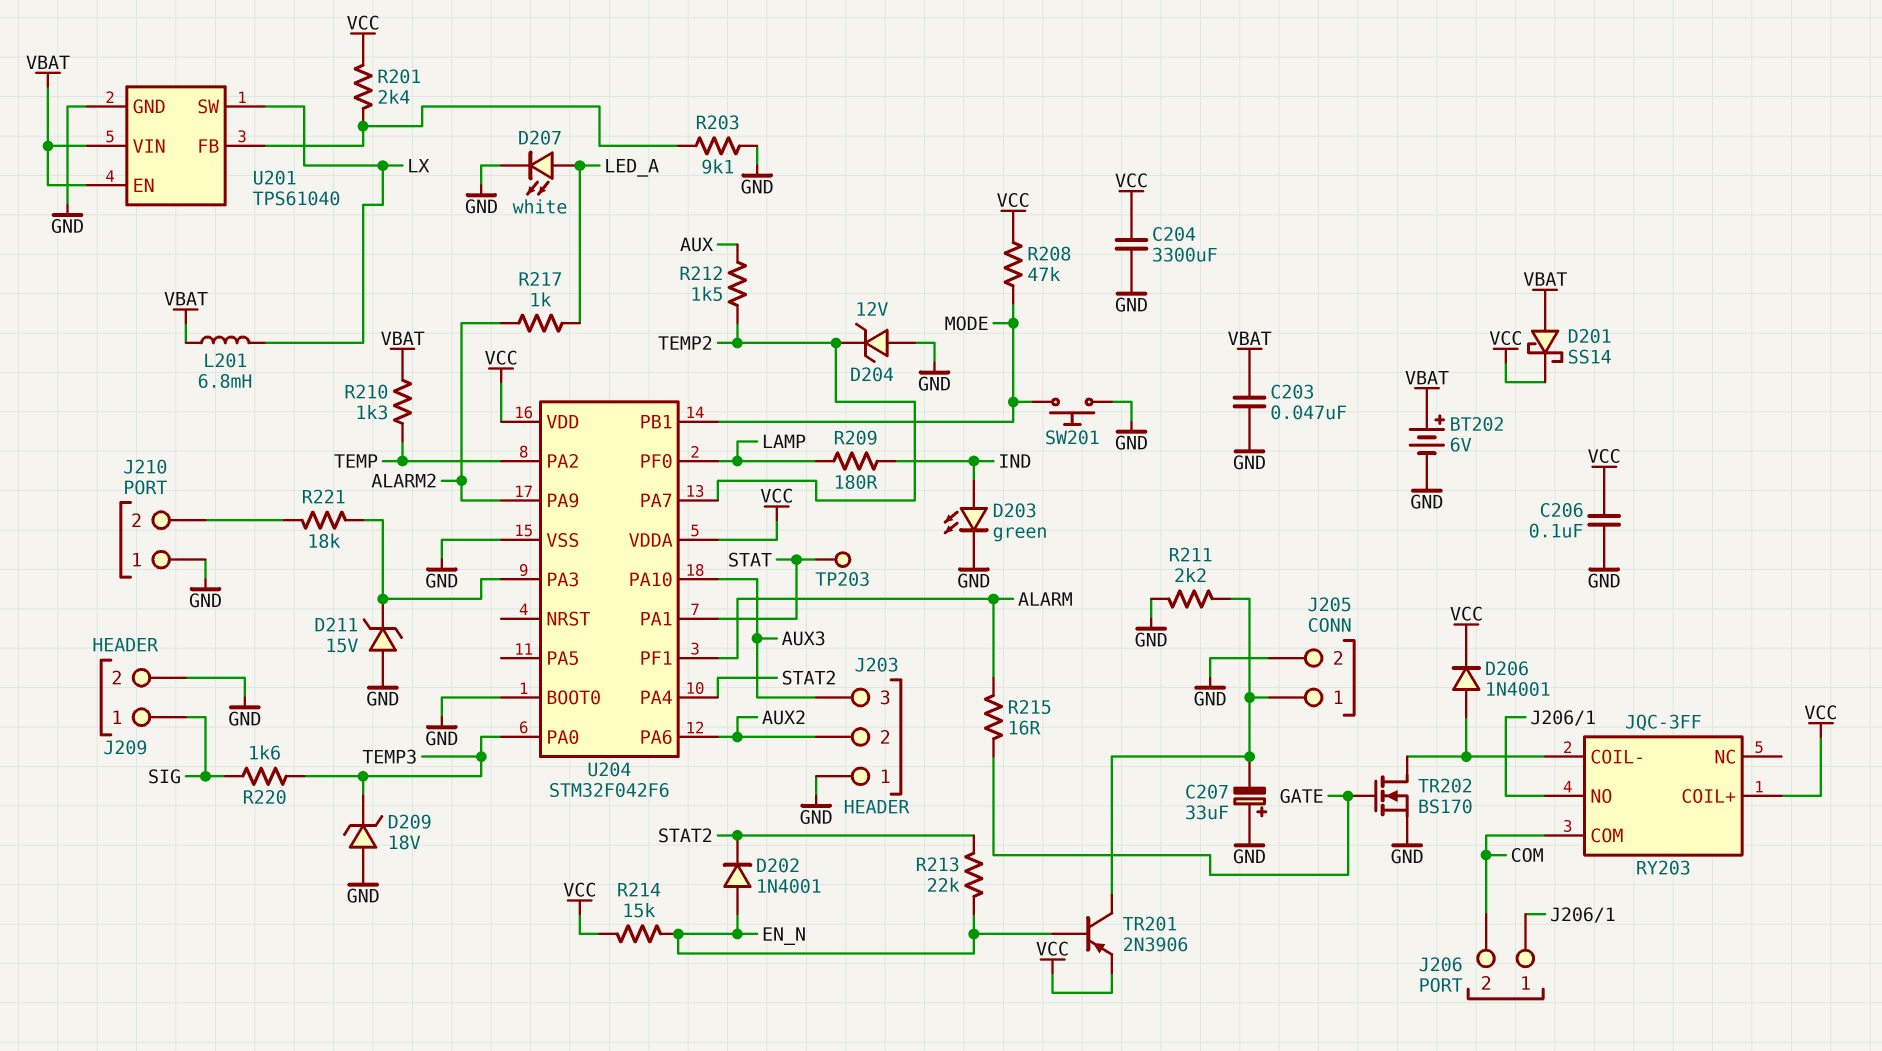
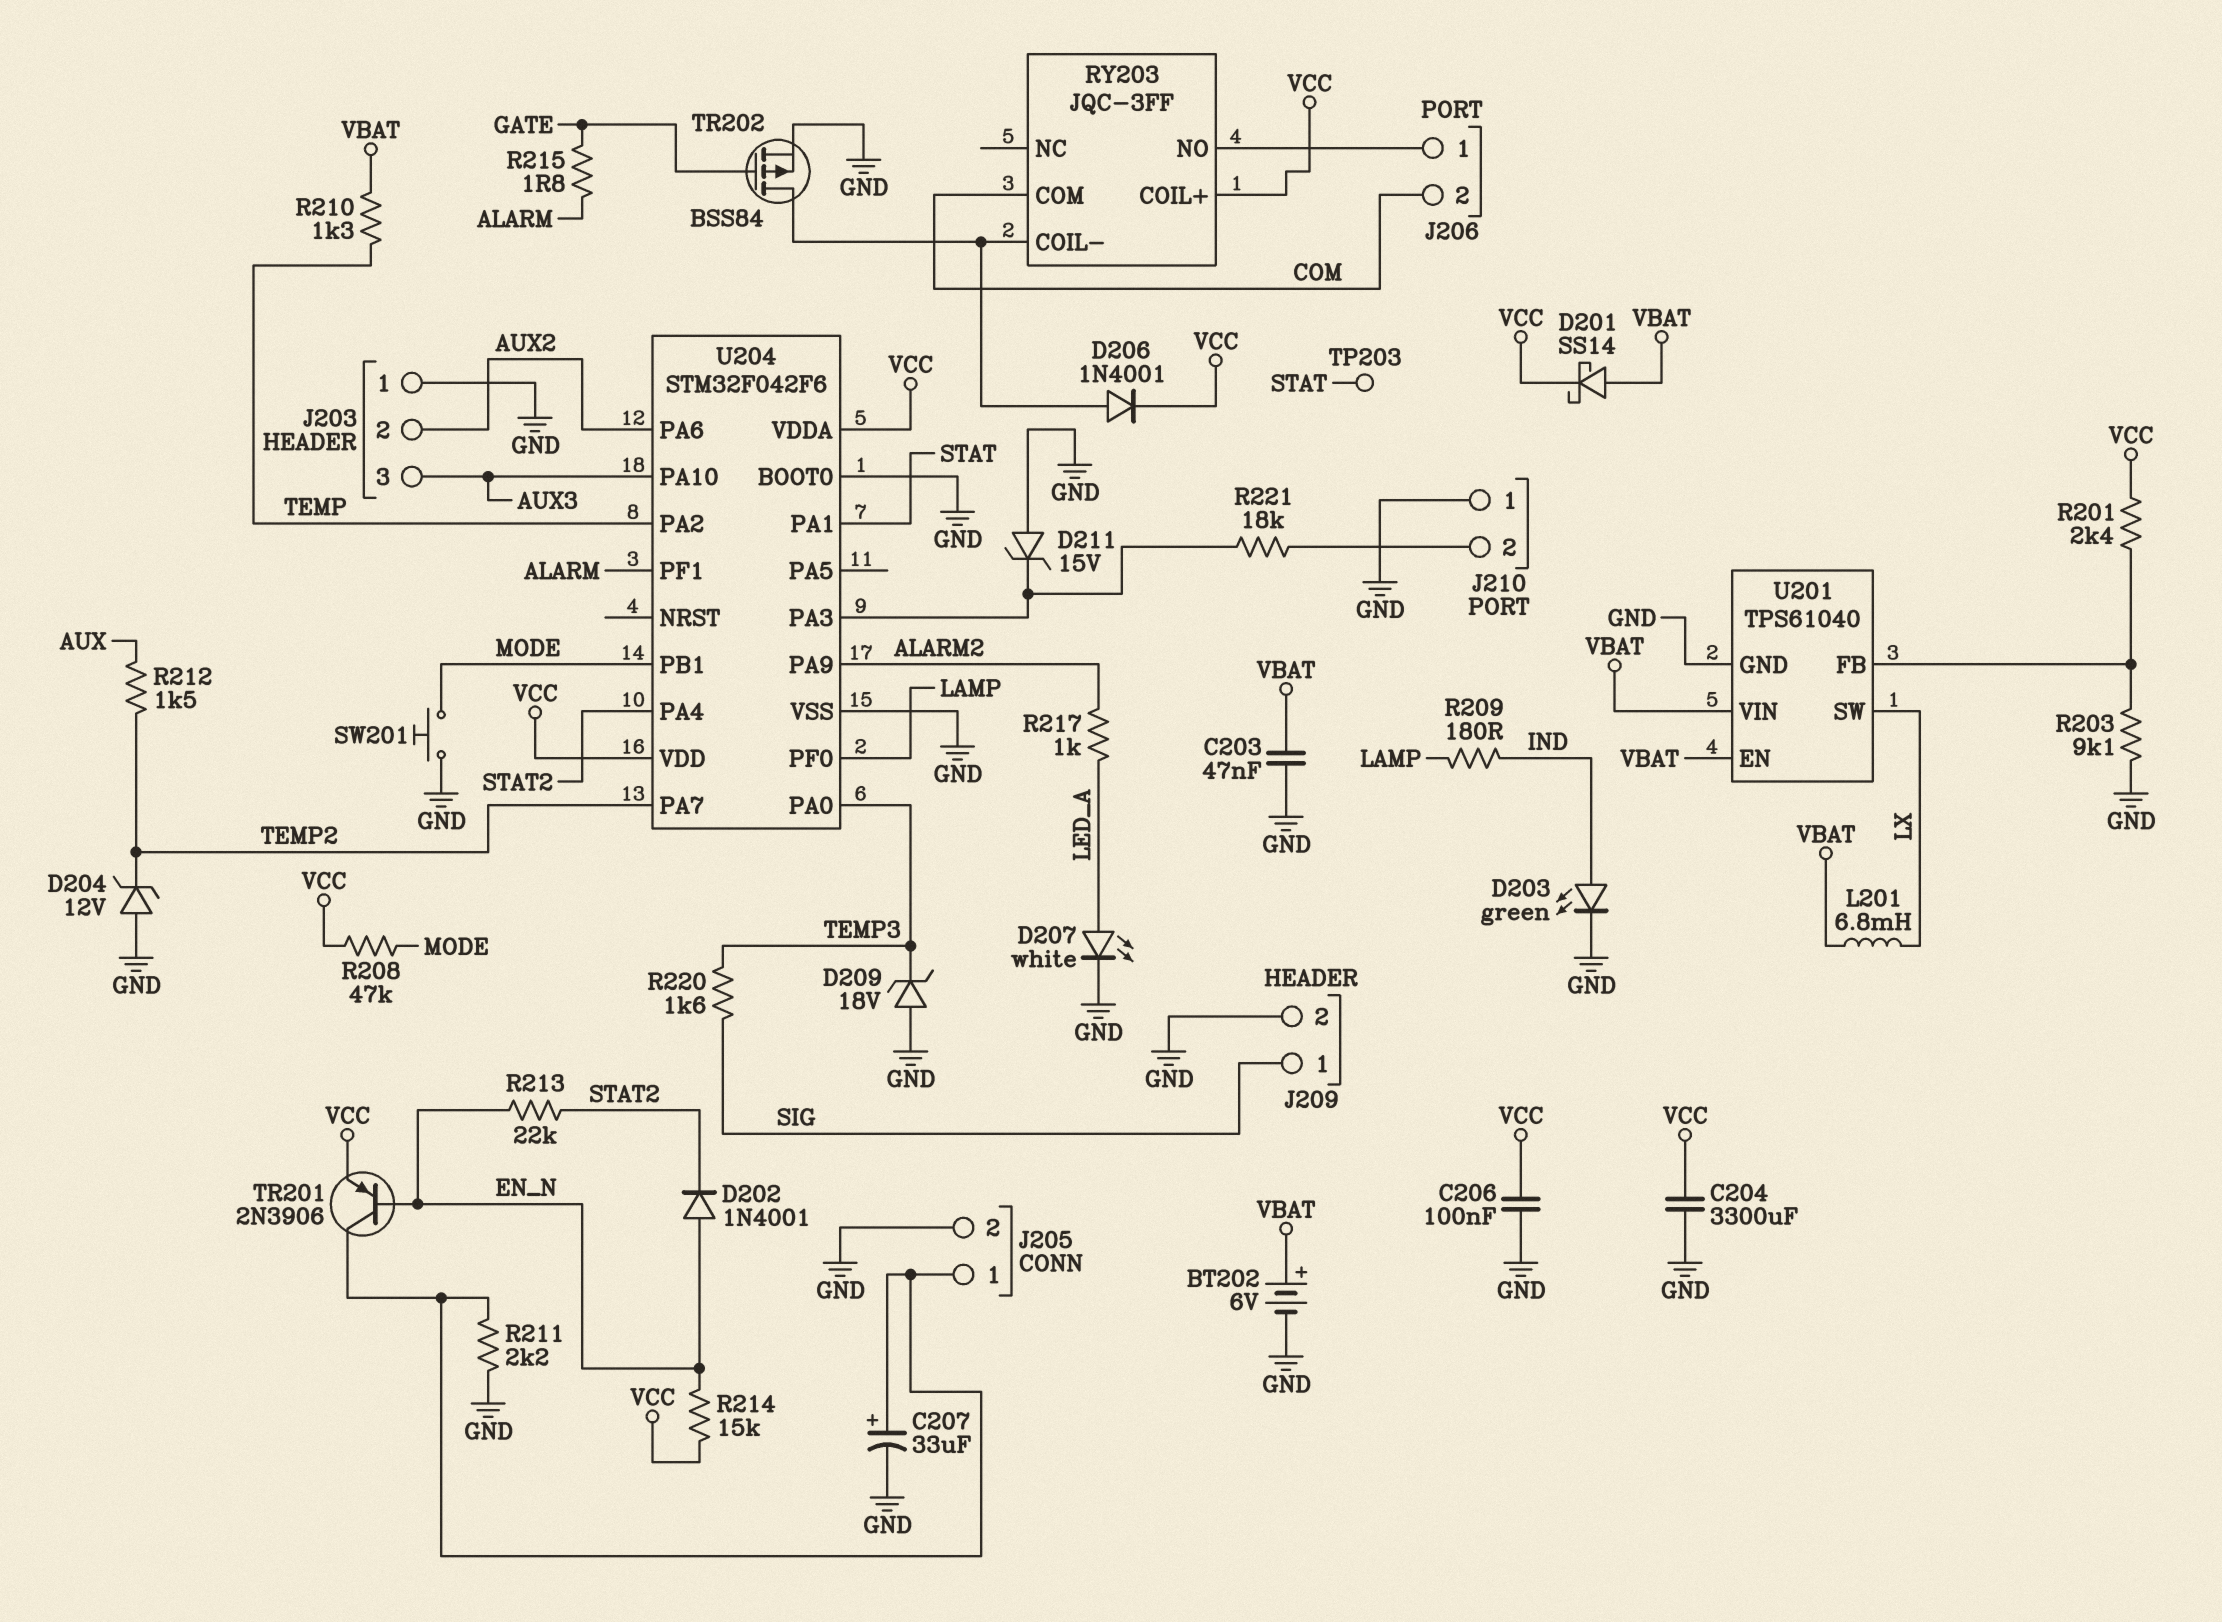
C207: 33uF (plus GND, minus J205/1) -> 33uF (plus J205/1, minus GND)
R215: 16 (ALARM, GATE) -> 1.8 (ALARM, GATE)
TR202: NMOS BS170 (G GATE, D RY203/COIL-, S GND) -> PMOS BSS84 (G GATE, D RY203/COIL-, S GND)

